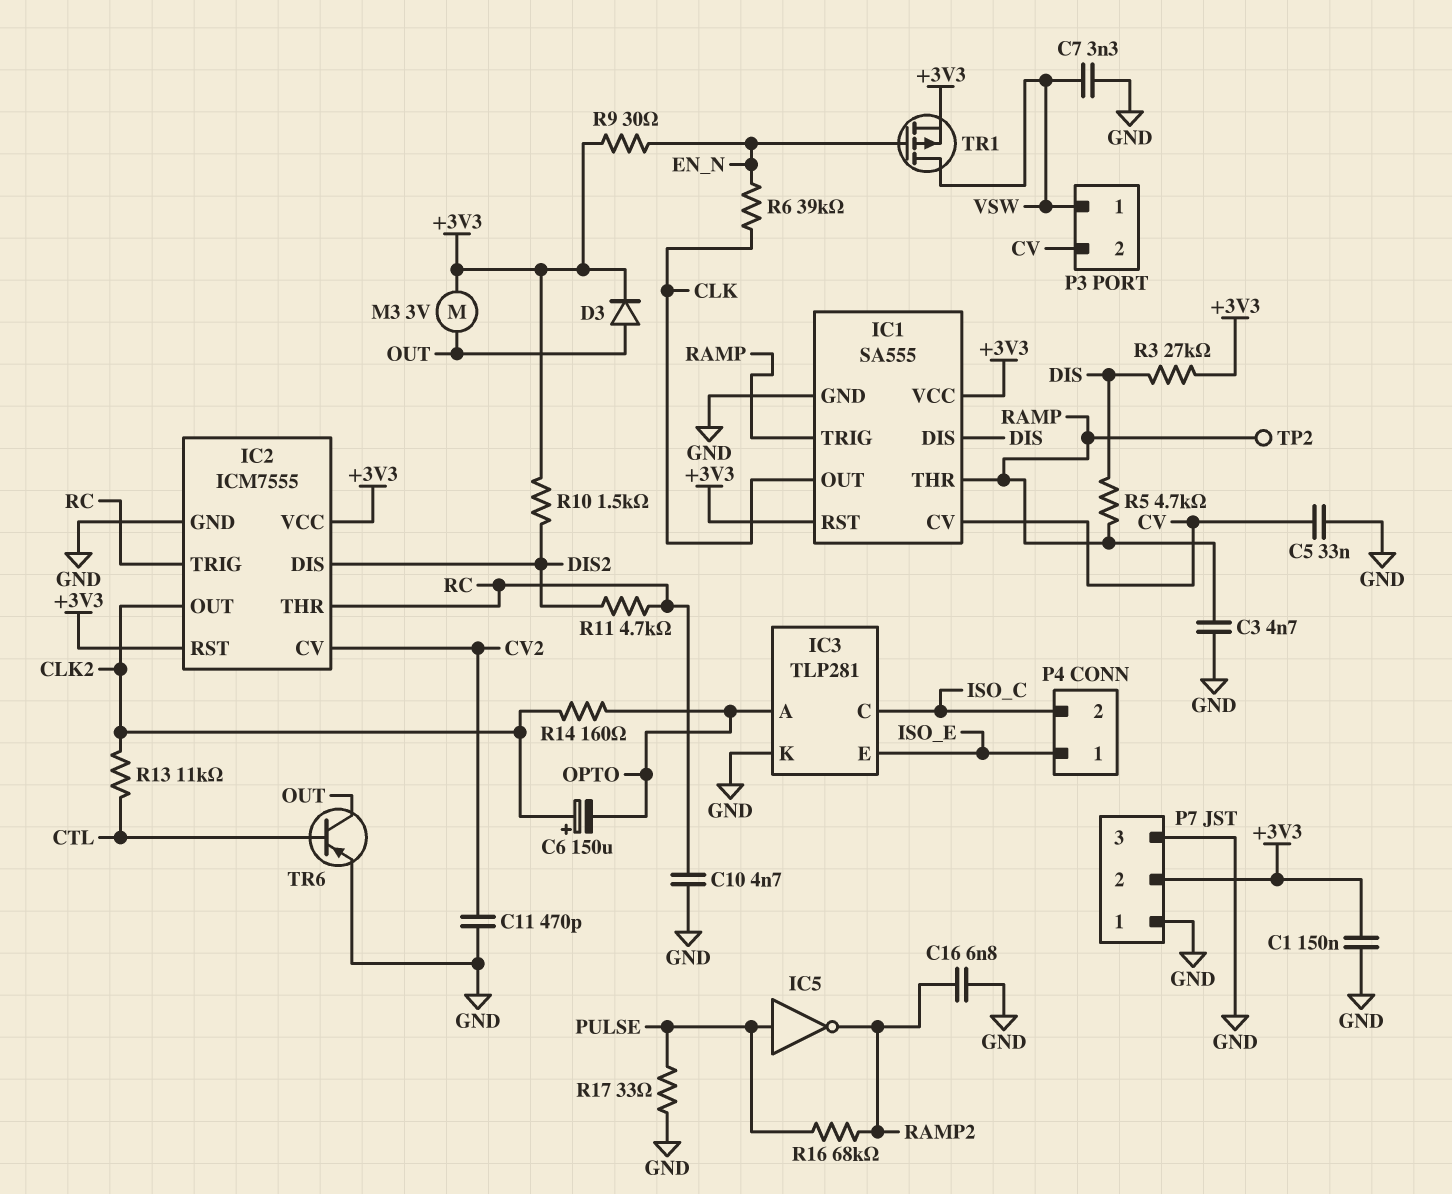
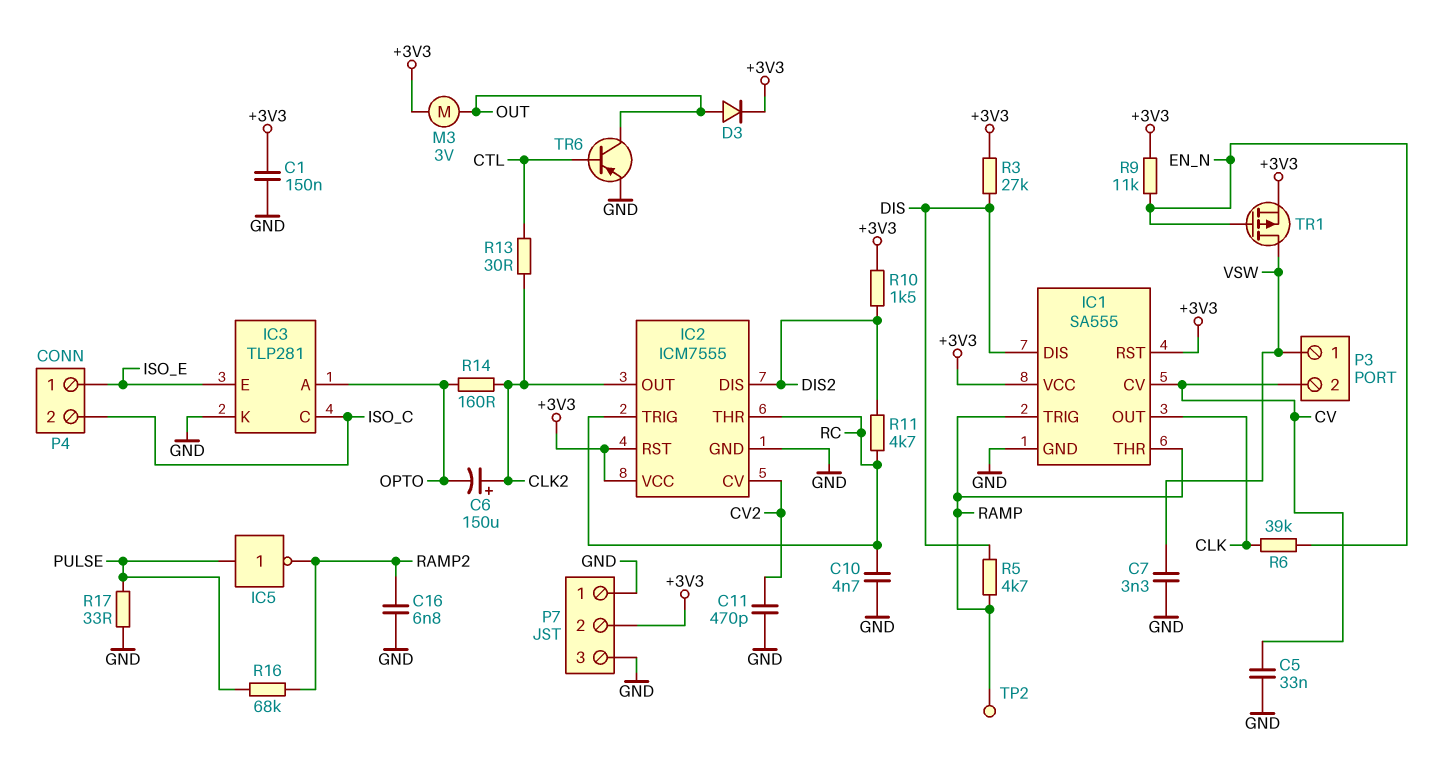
C3: 4.7nF (GND, RAMP) -> none
R9: 30 (+3V3, EN_N) -> 11k (+3V3, EN_N)
R13: 11k (CLK2, CTL) -> 30 (CLK2, CTL)

